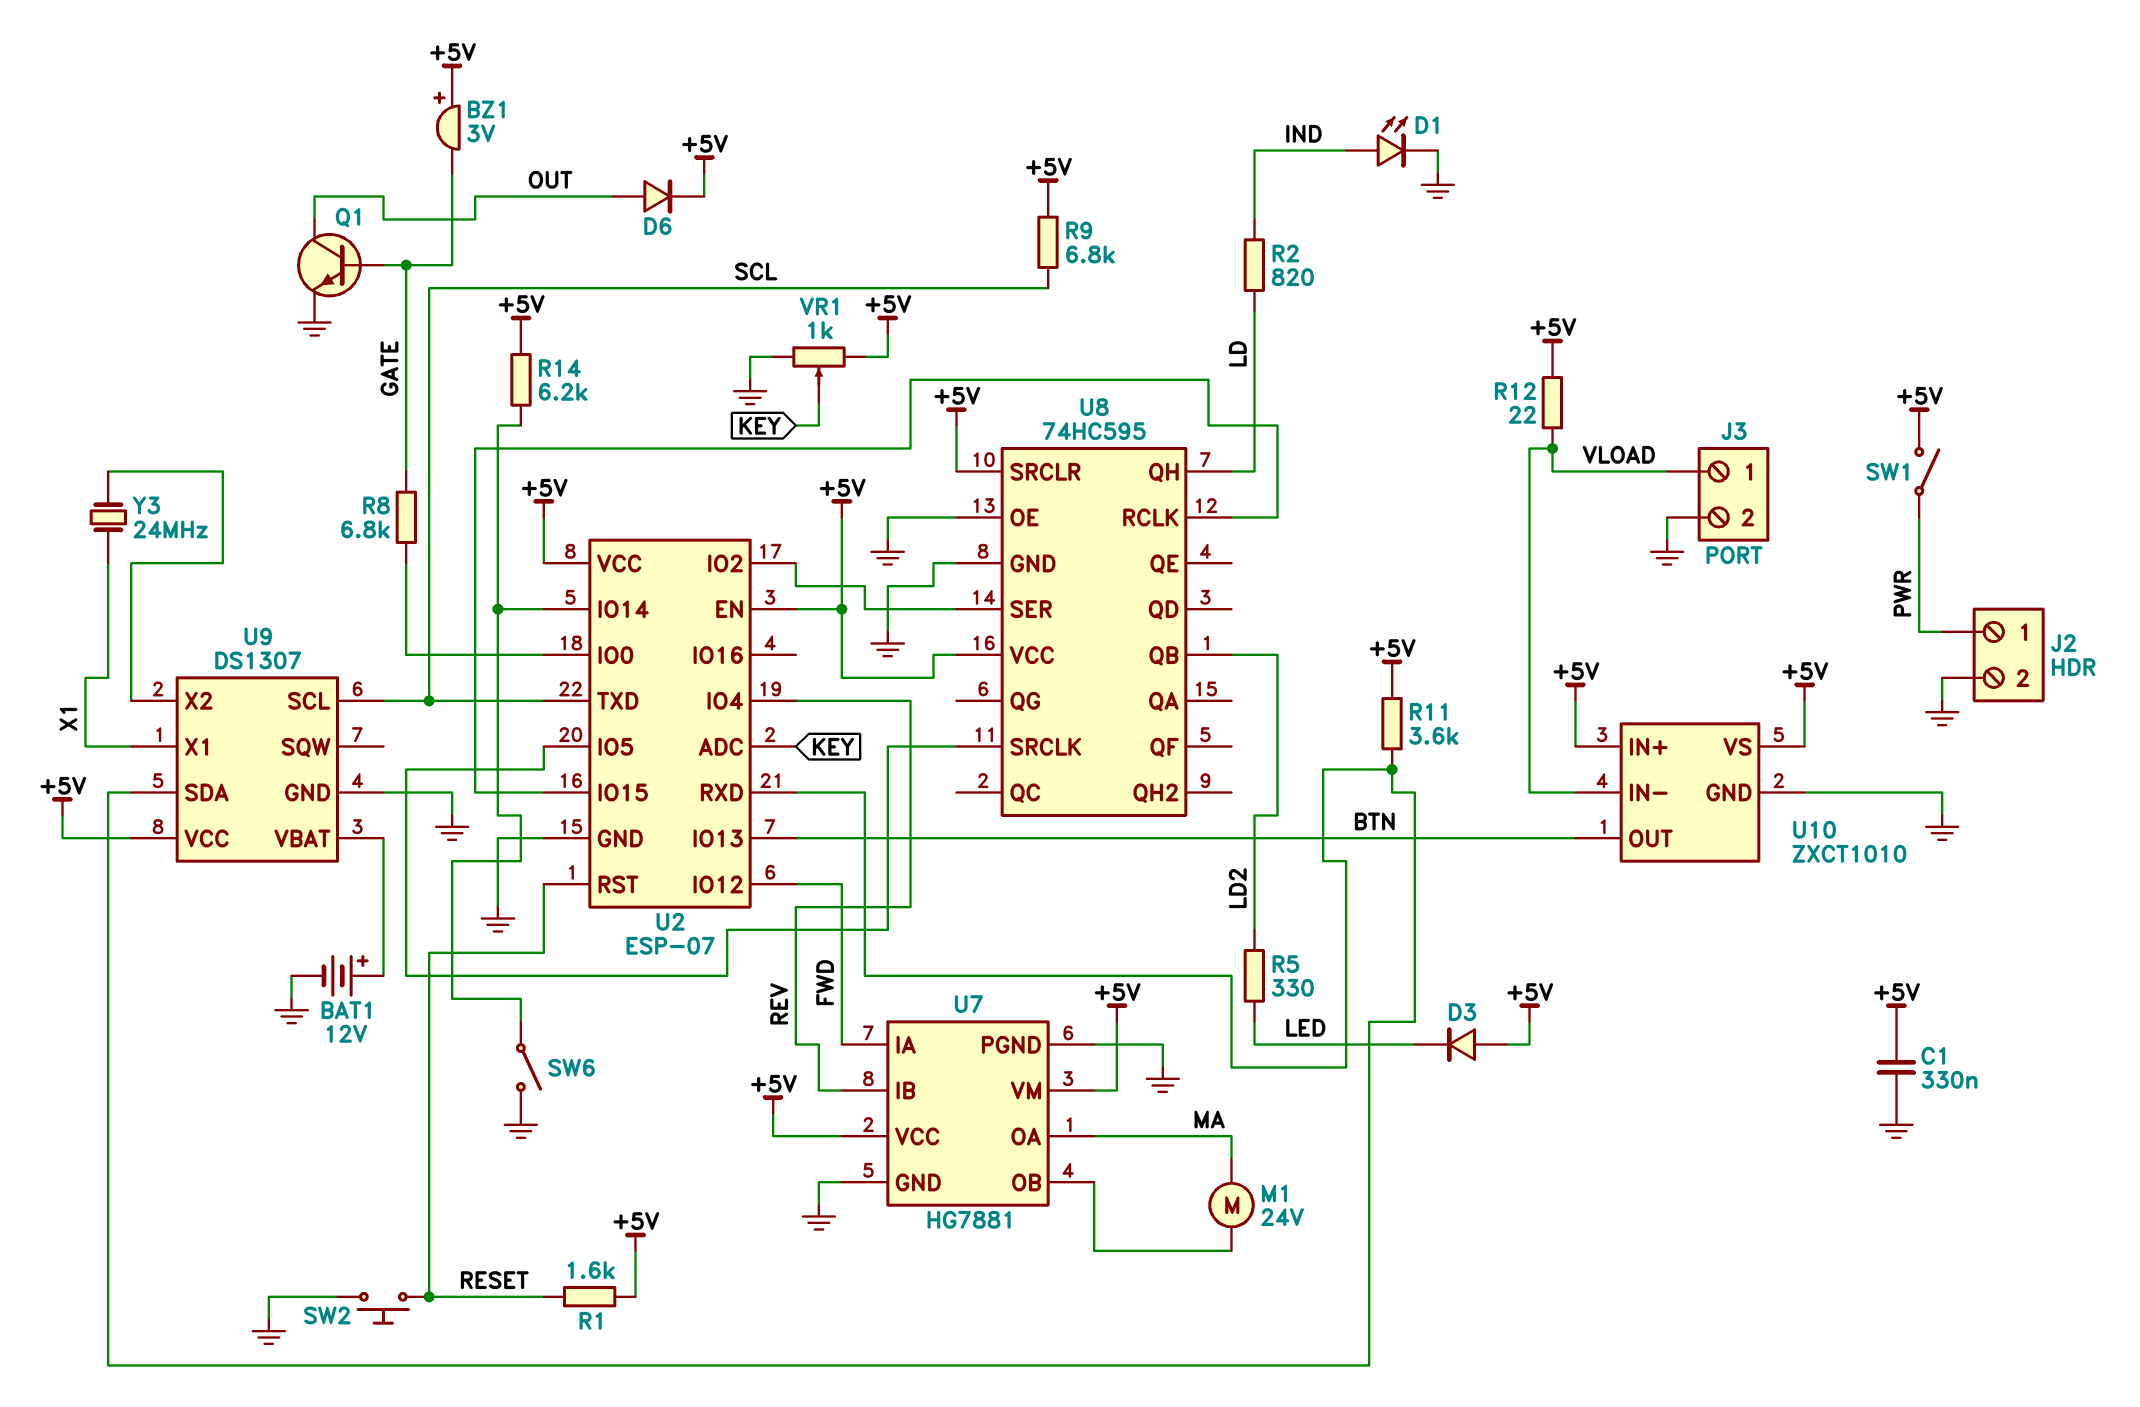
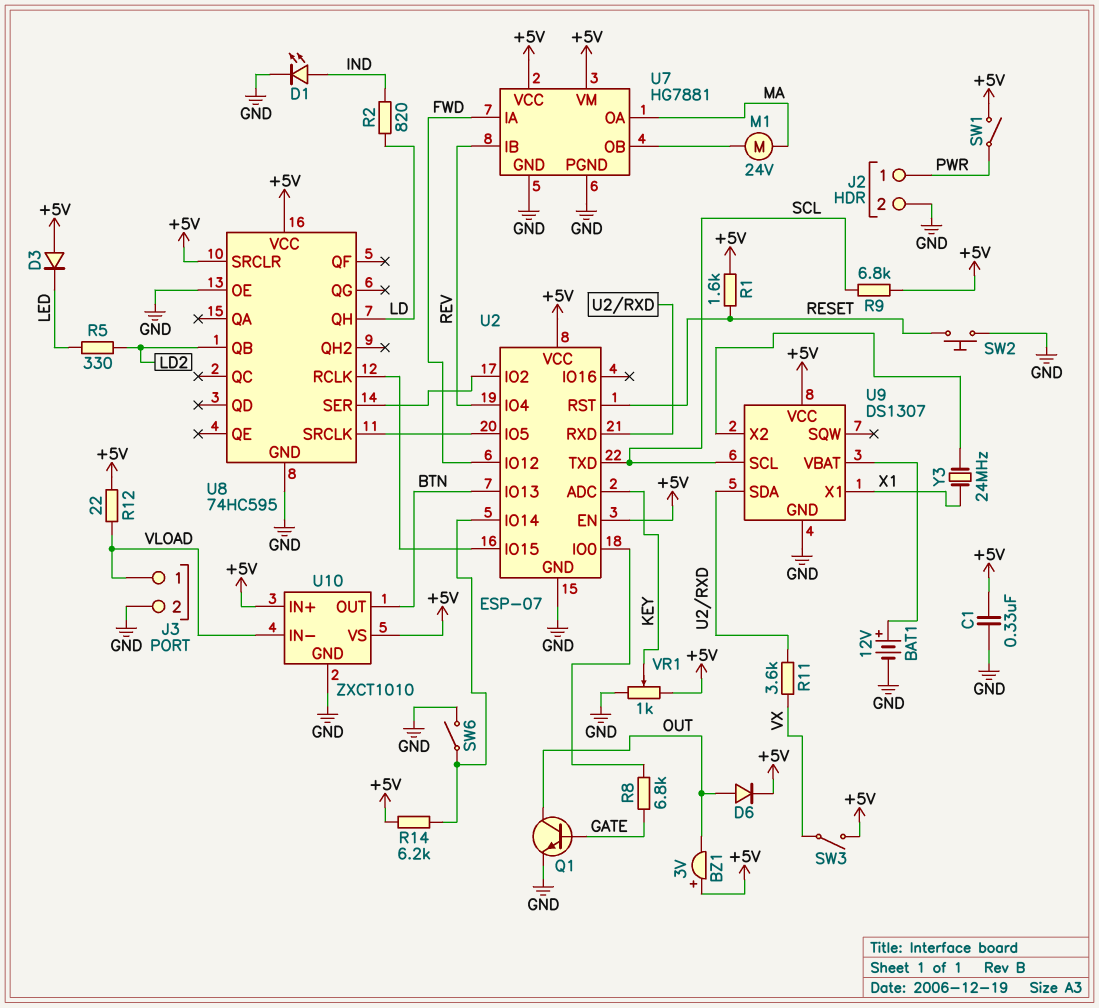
BZ1: buzzer 3V (plus +5V, minus GATE) -> buzzer 3V (plus +5V, minus OUT)
R11: 3.6k (+5V, U2/RXD) -> 3.6k (U2/RXD, VX)
SW3: none -> switch (+5V, VX)

